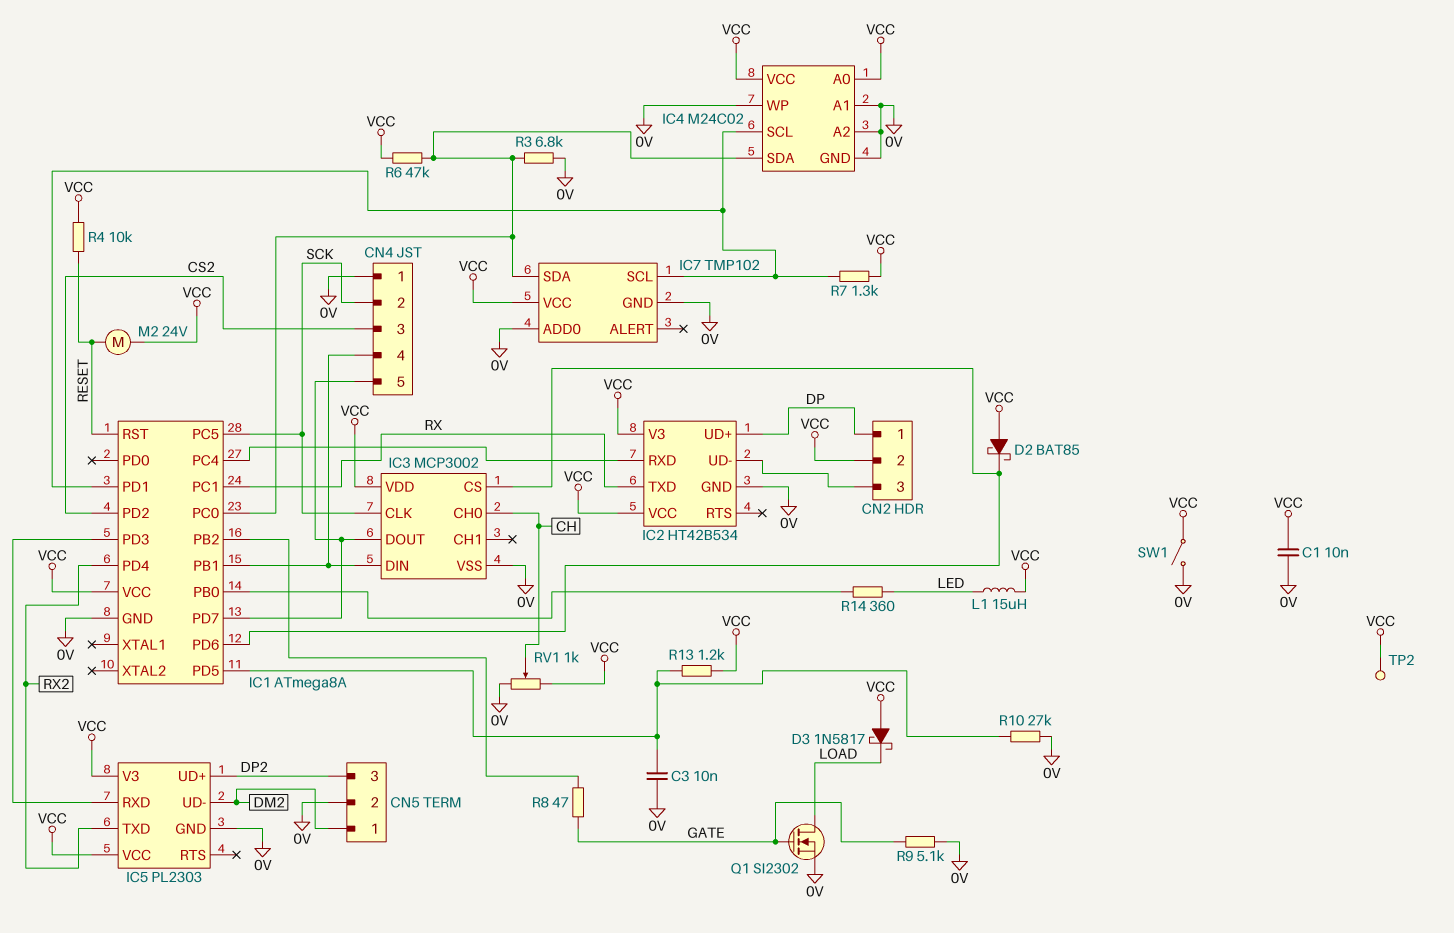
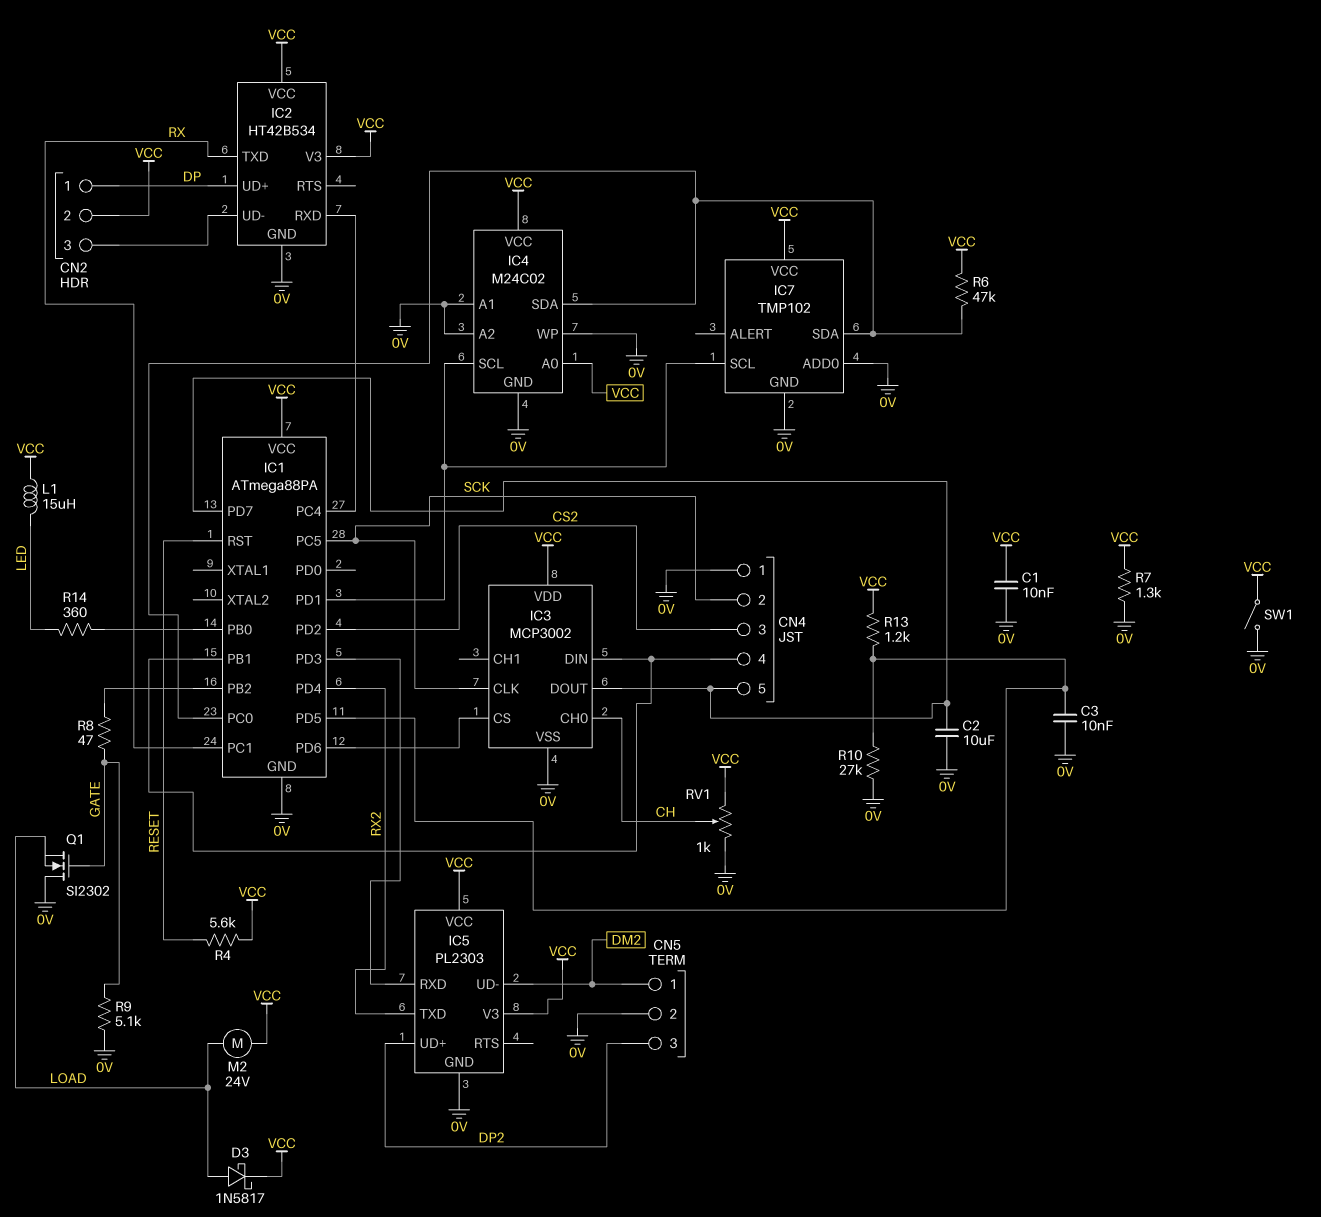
C2: none -> 10uF (0V, CN4/5)
D2: schottky BAT85 (A VCC, K IC1/PD6) -> none
D3: schottky 1N5817 (A VCC, K LOAD) -> schottky 1N5817 (A LOAD, K VCC)
IC1: ATmega8A -> ATmega88PA
M2: motor 24V (RESET, VCC) -> motor 24V (LOAD, VCC)
Q1: NMOS SI2302 (G GATE, D LOAD, S 0V) -> NMOS SI2302 (G GATE, D 0V, S LOAD)
R3: 6.8k (0V, IC1/PC0) -> none
R4: 10k (RESET, VCC) -> 5.6k (RESET, VCC)
R7: 1.3k (IC1/PD1, VCC) -> 1.3k (0V, VCC)
TP2: test point (VCC) -> none

